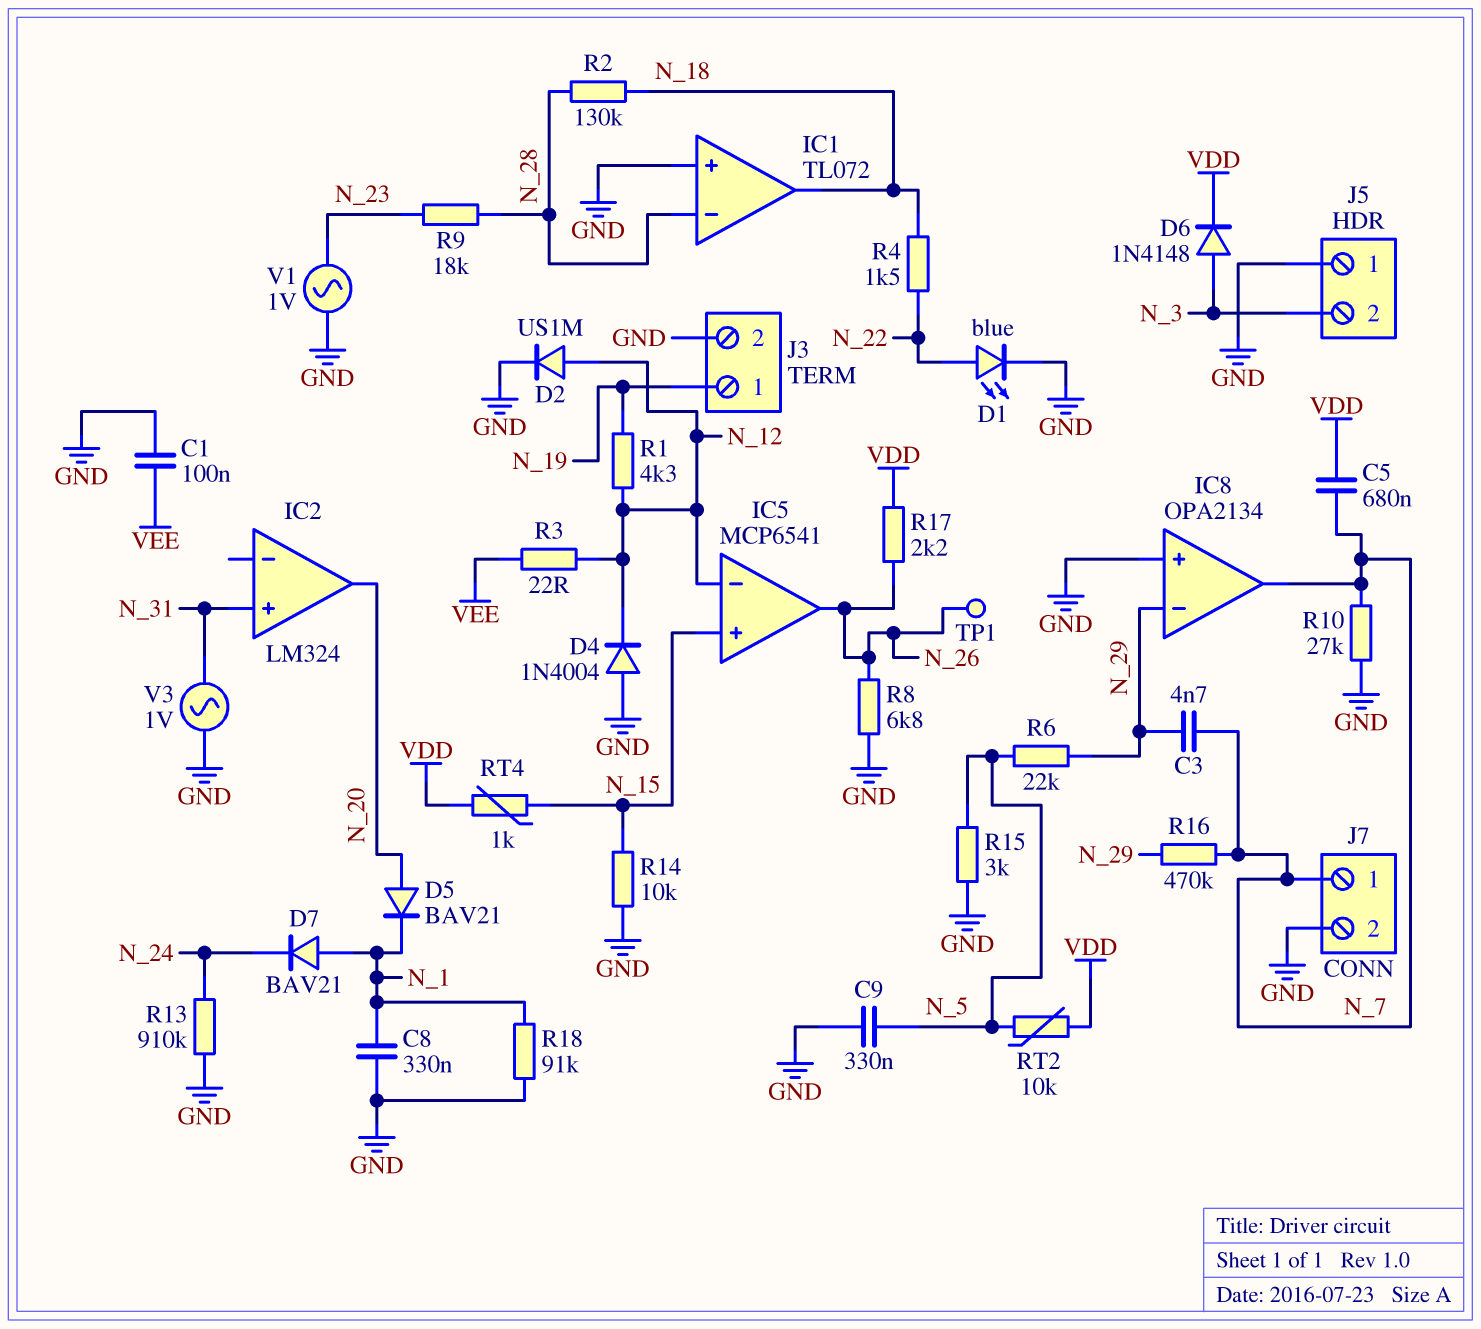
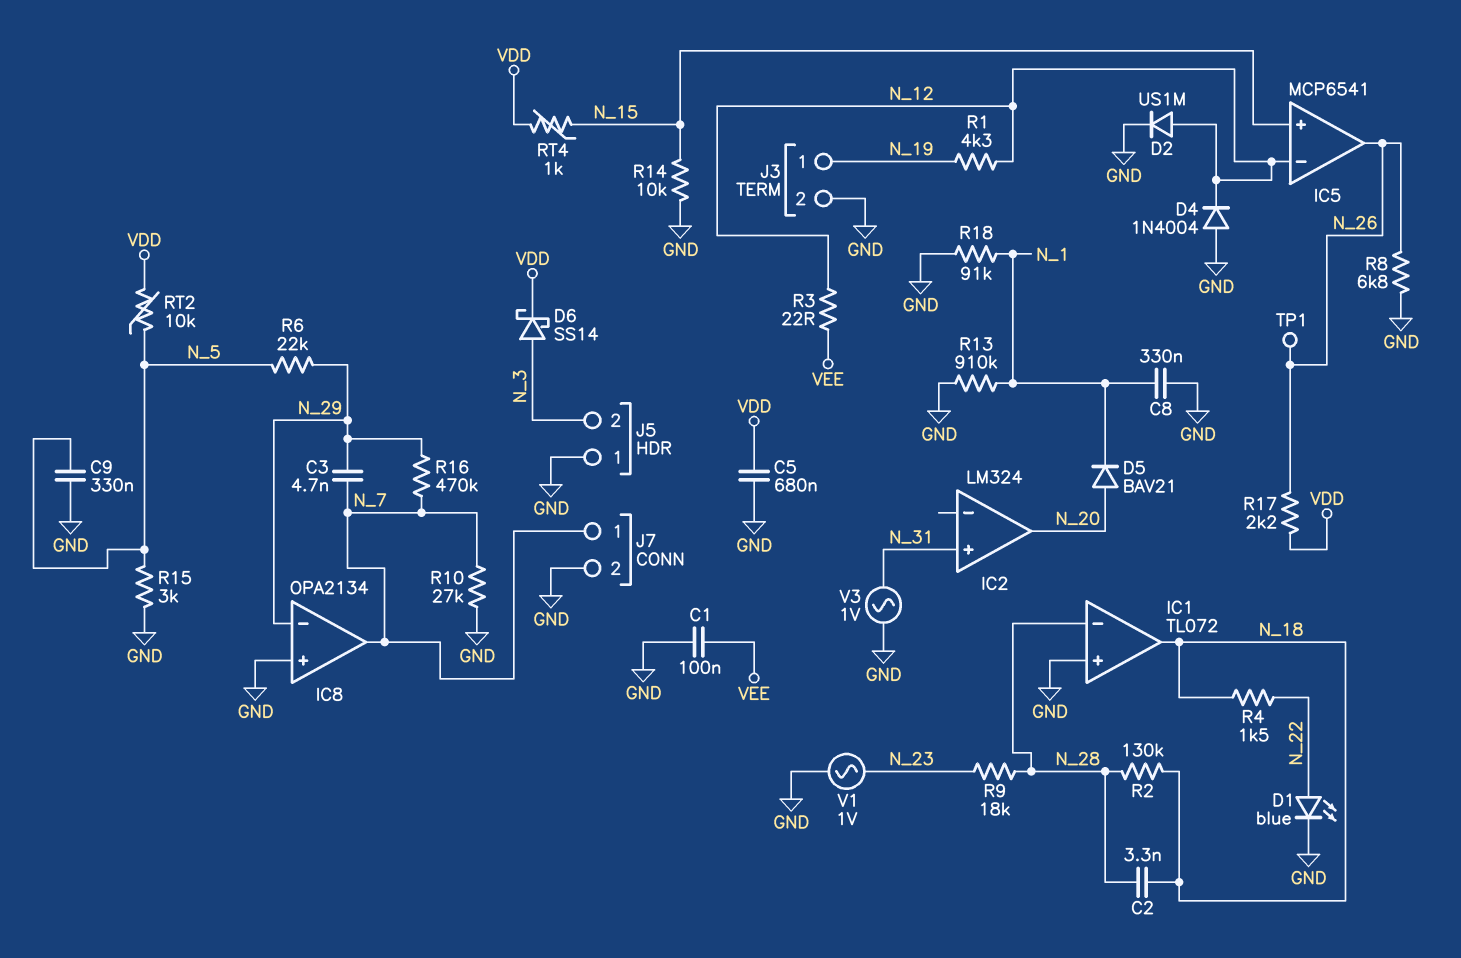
C2: none -> 3.3nF (N_18, N_28)
C5: 680nF (N_7, VDD) -> 680nF (GND, VDD)
D6: diode 1N4148 (A N_3, K VDD) -> schottky SS14 (A N_3, K VDD)
D7: diode BAV21 (A N_1, K N_24) -> none
R13: 910k (GND, N_24) -> 910k (GND, N_1)

